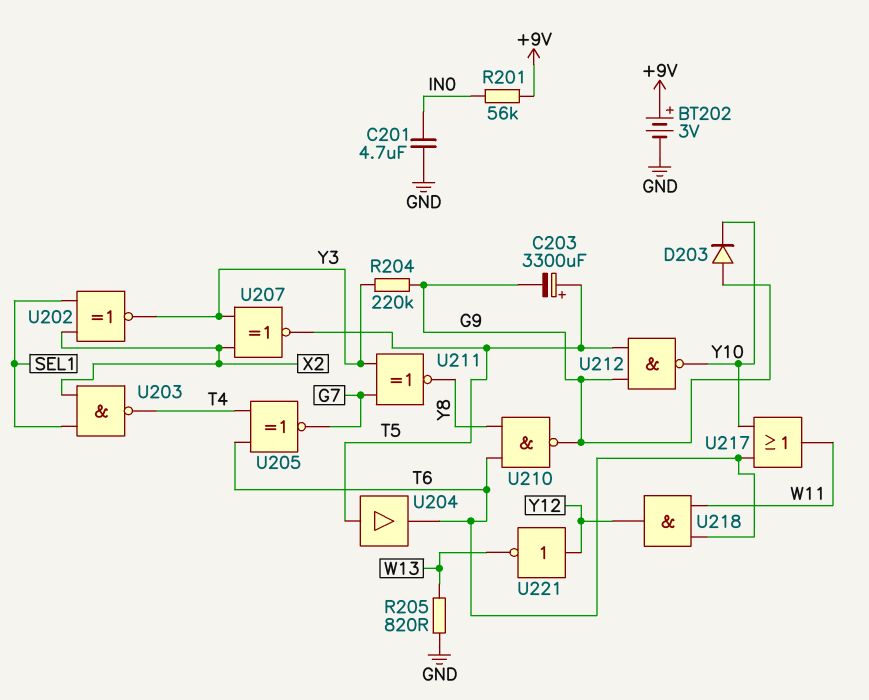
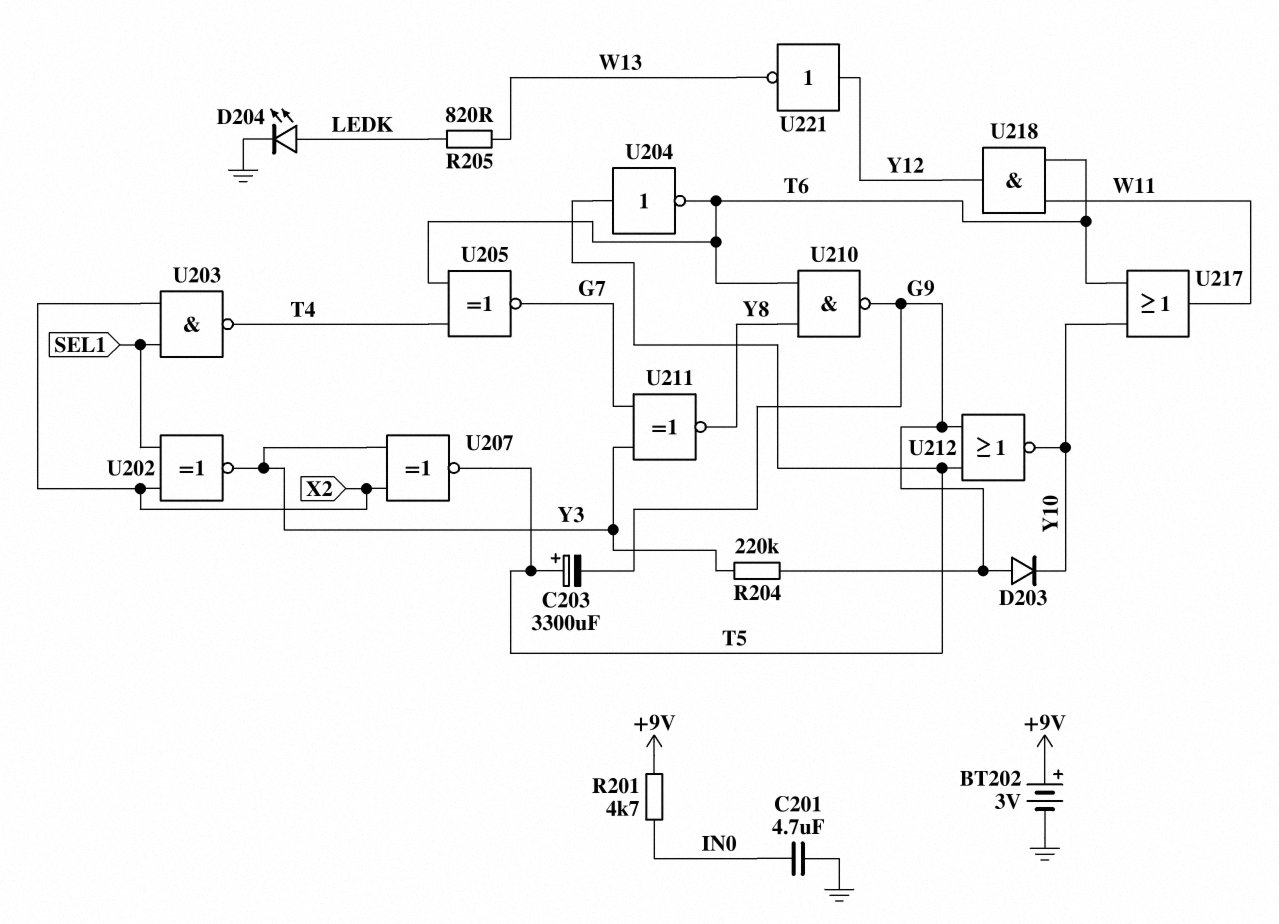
D204: none -> LED (A LEDK, K GND)
R201: 56k (+9V, IN0) -> 4.7k (+9V, IN0)
R205: 820 (GND, W13) -> 820 (LEDK, W13)
U204: buffer (in T5, out T6) -> NOT (in T5, out T6)
U212: NAND (in G9, in T5, out Y10) -> NOR (in G9, in T5, out Y10)

